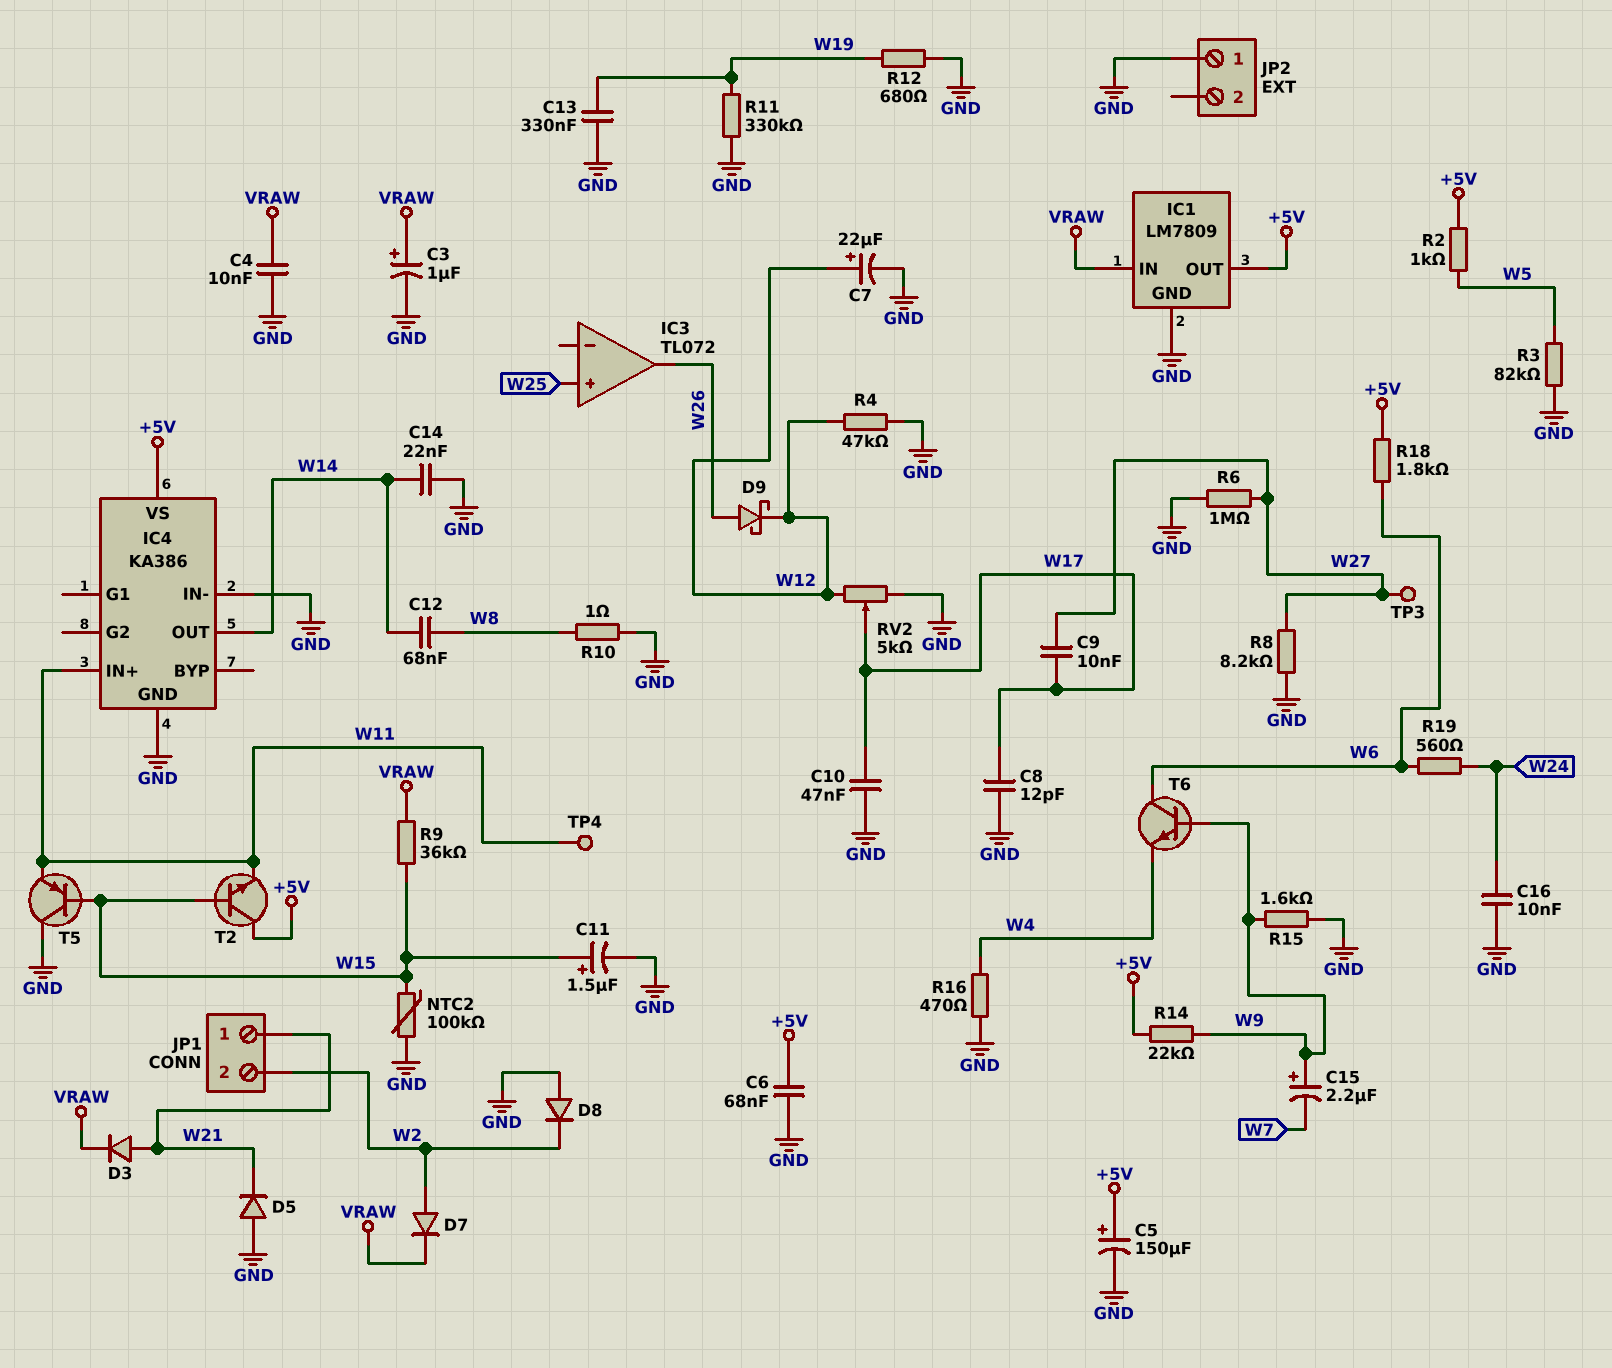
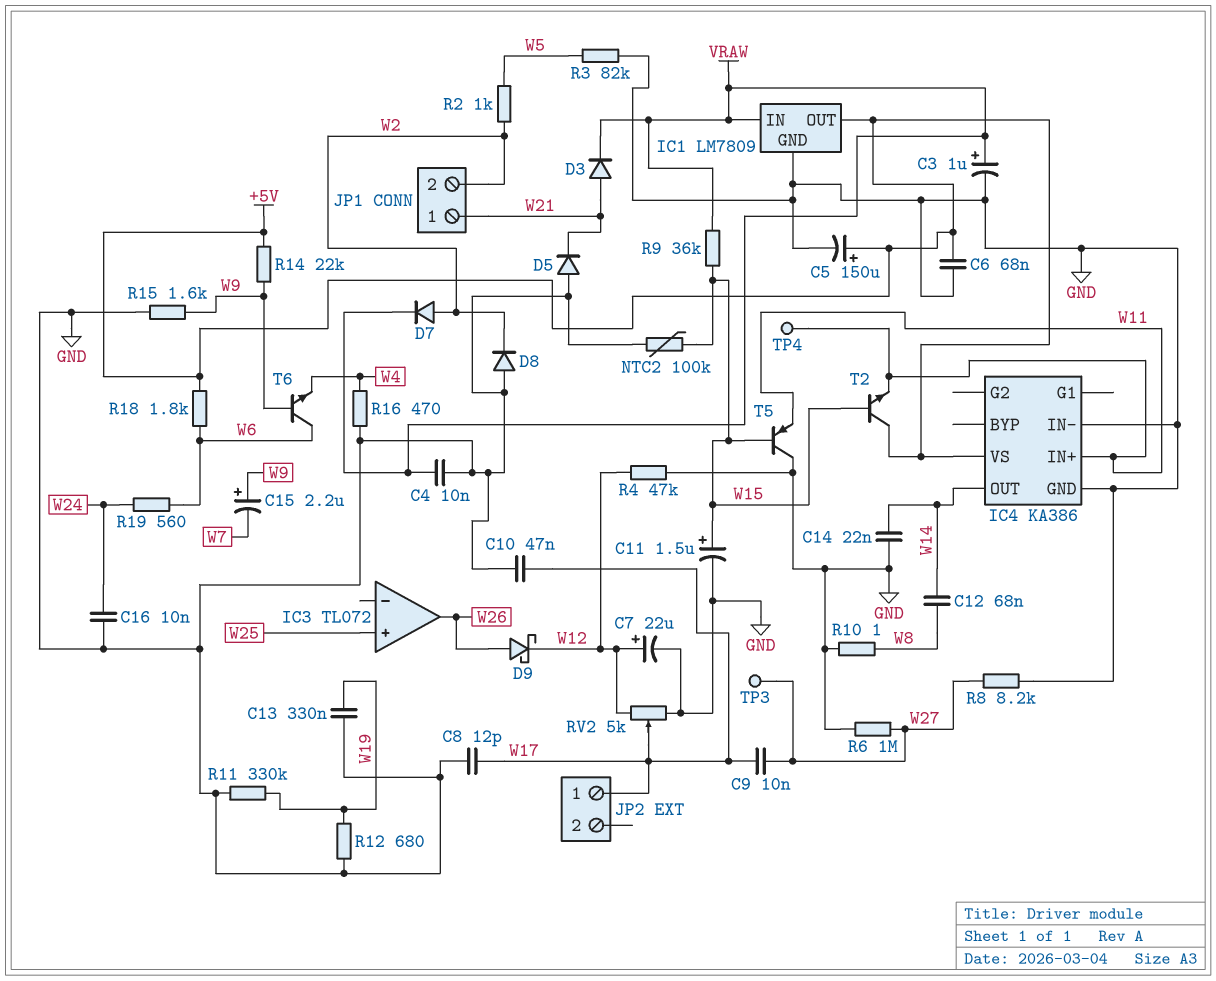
JP2 pin 1: GND -> W17
R2: 1k (+5V, W5) -> 1k (W2, W5)

